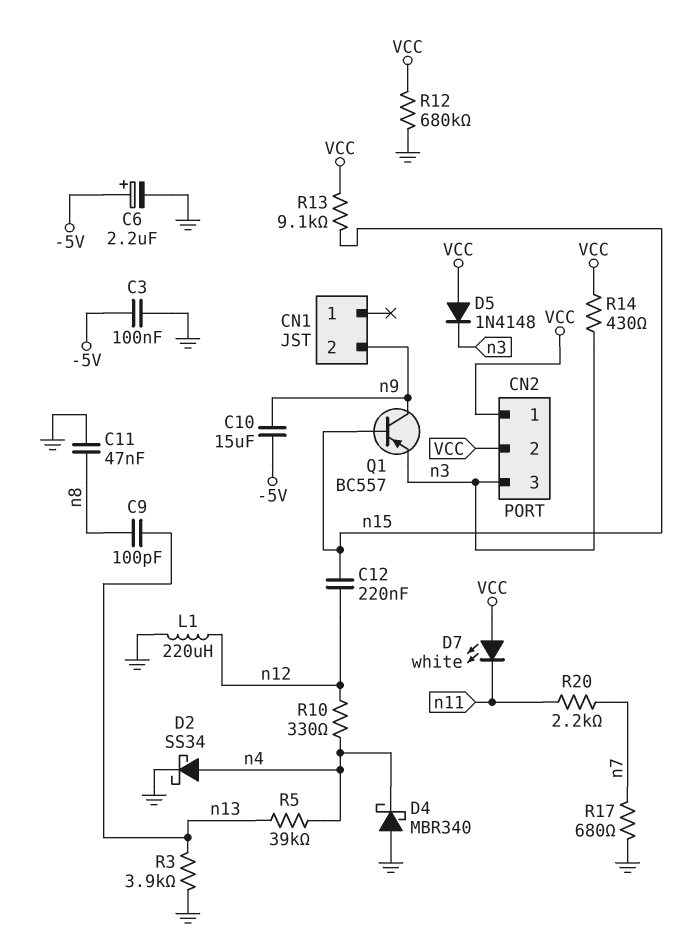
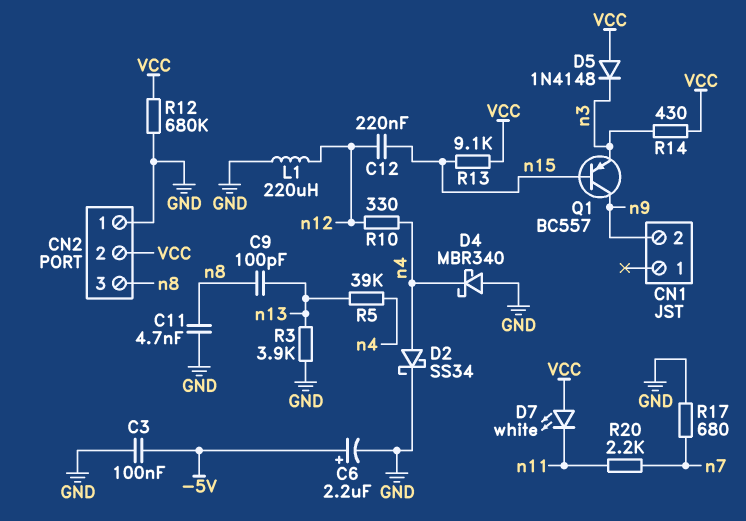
C10: 15uF (-5V, n9) -> none
C11: 47nF (GND, n8) -> 4.7nF (GND, n8)
CN2 pin 1: VCC -> GND
CN2 pin 3: n3 -> n8

